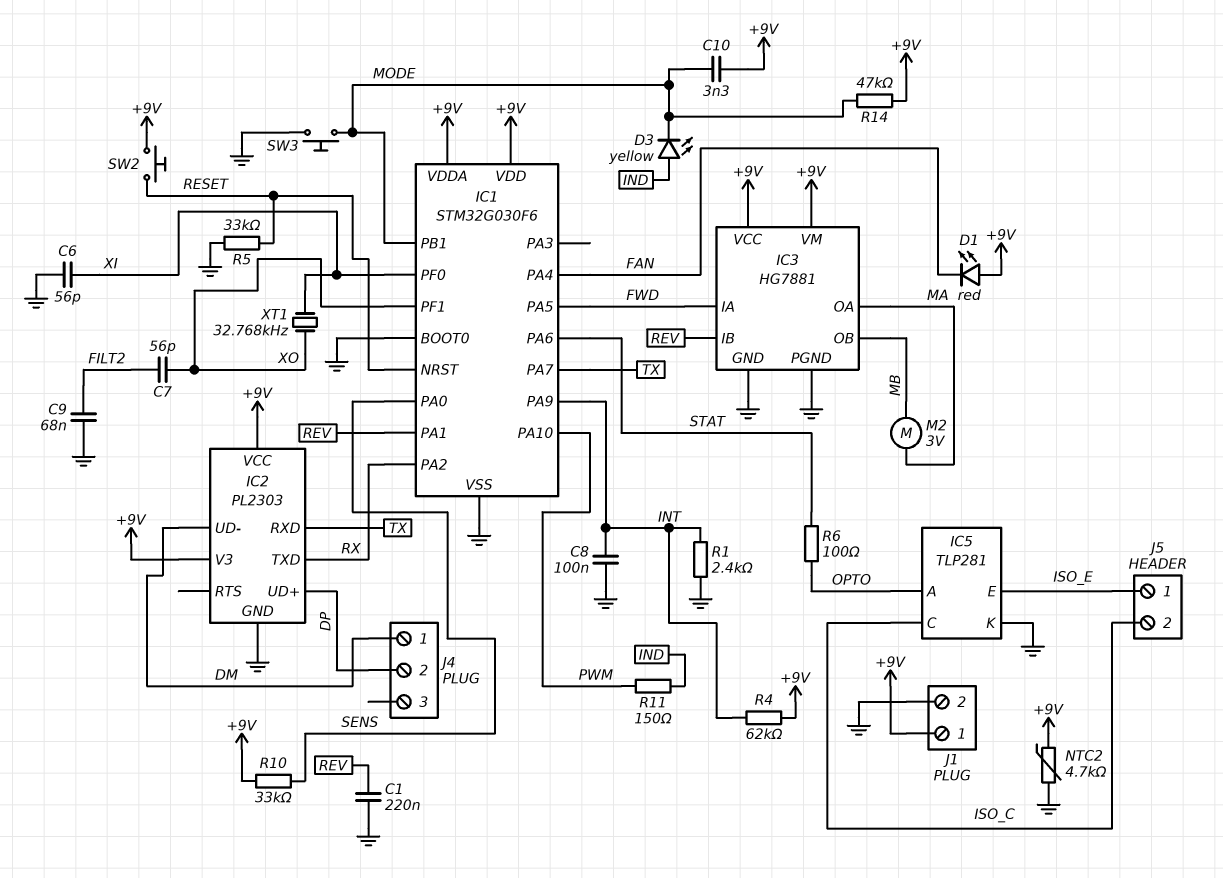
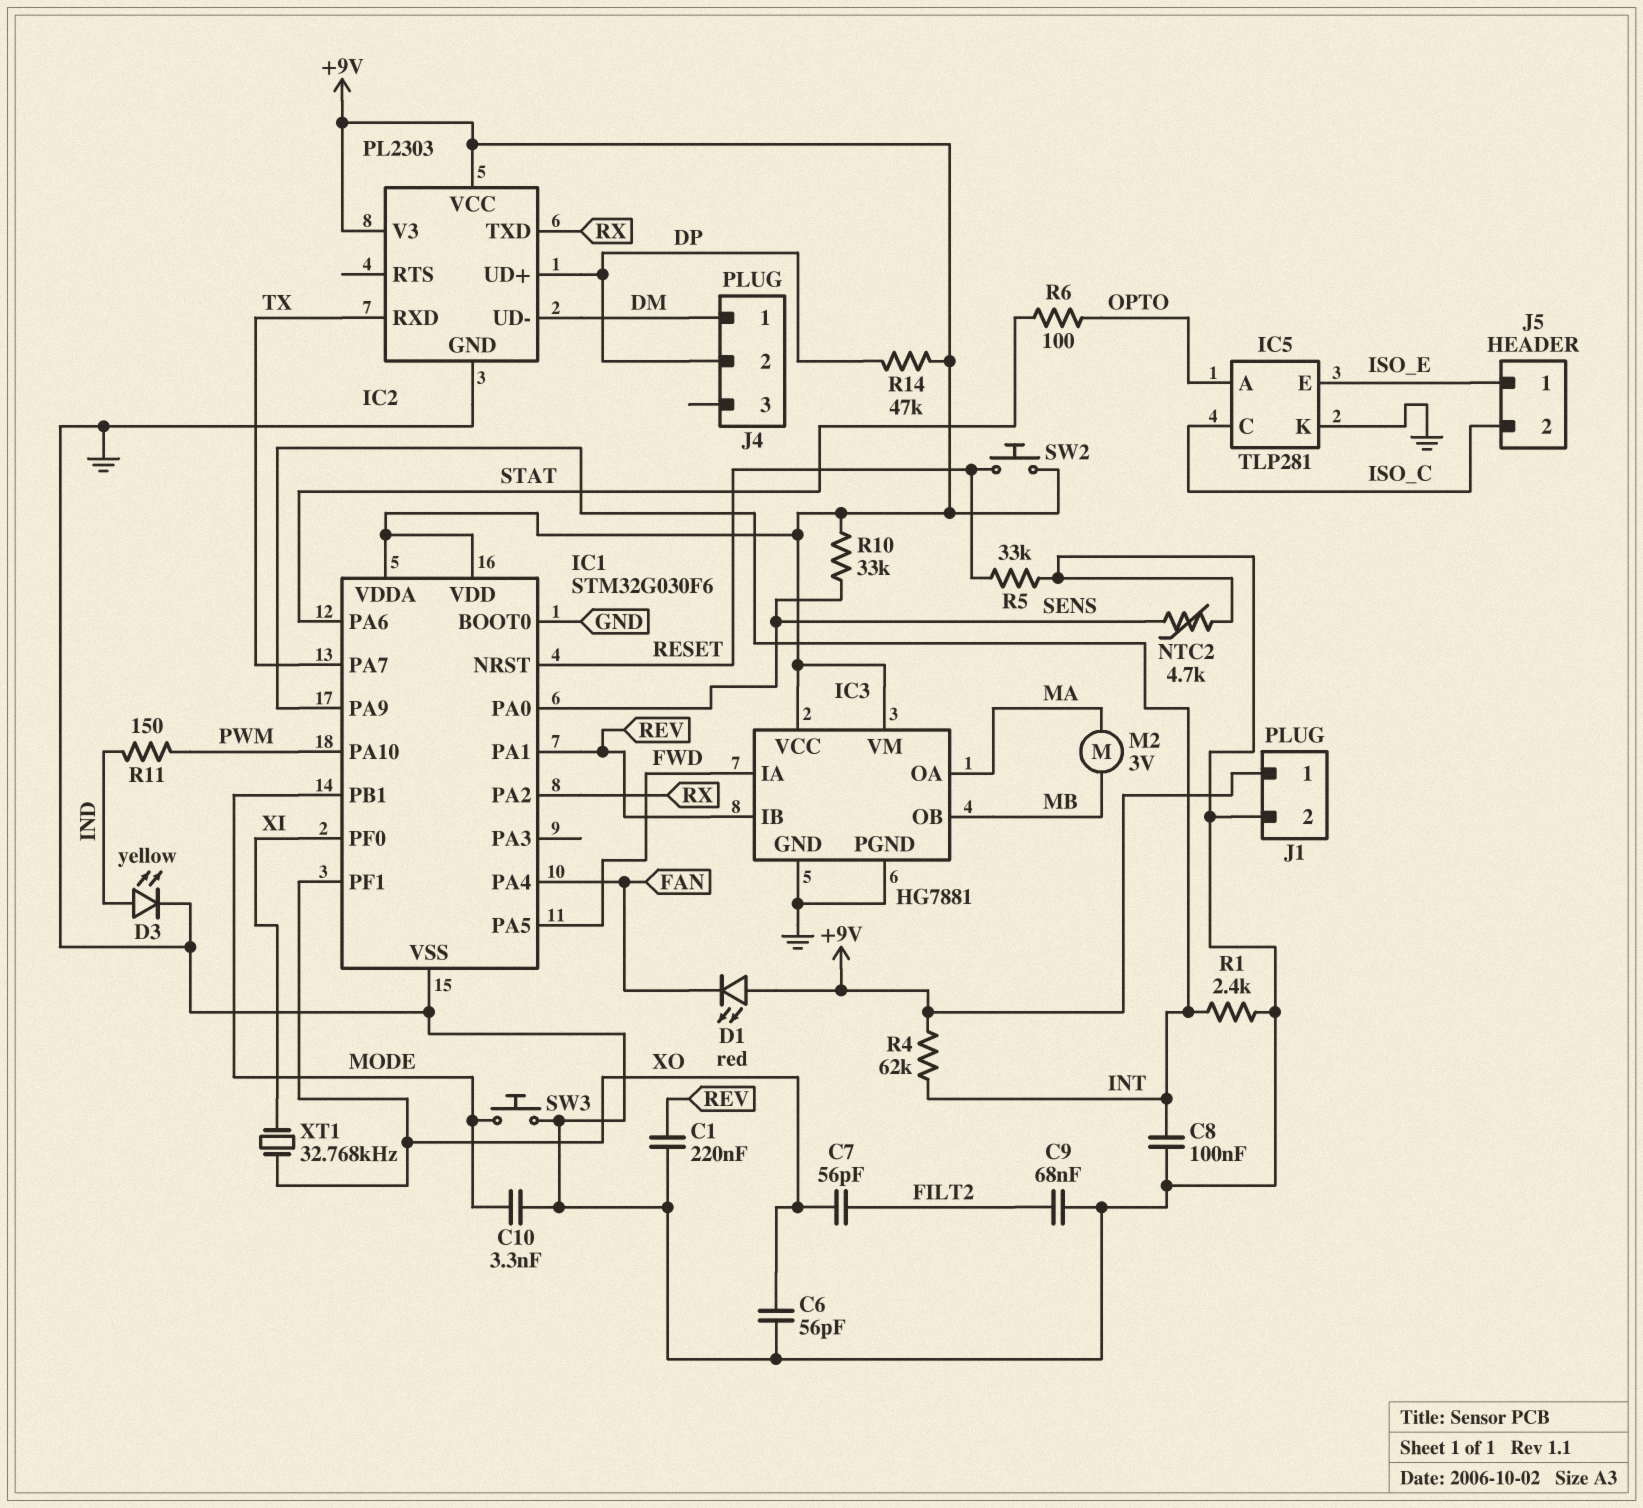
C6: 56pF (GND, XI) -> 56pF (GND, XO)
C10: 3.3nF (+9V, MODE) -> 3.3nF (GND, MODE)
D3: LED yellow (A IND, K MODE) -> LED yellow (A IND, K GND)
NTC2: 4.7k (+9V, GND) -> 4.7k (GND, SENS)
R14: 47k (+9V, MODE) -> 47k (+9V, DP)

